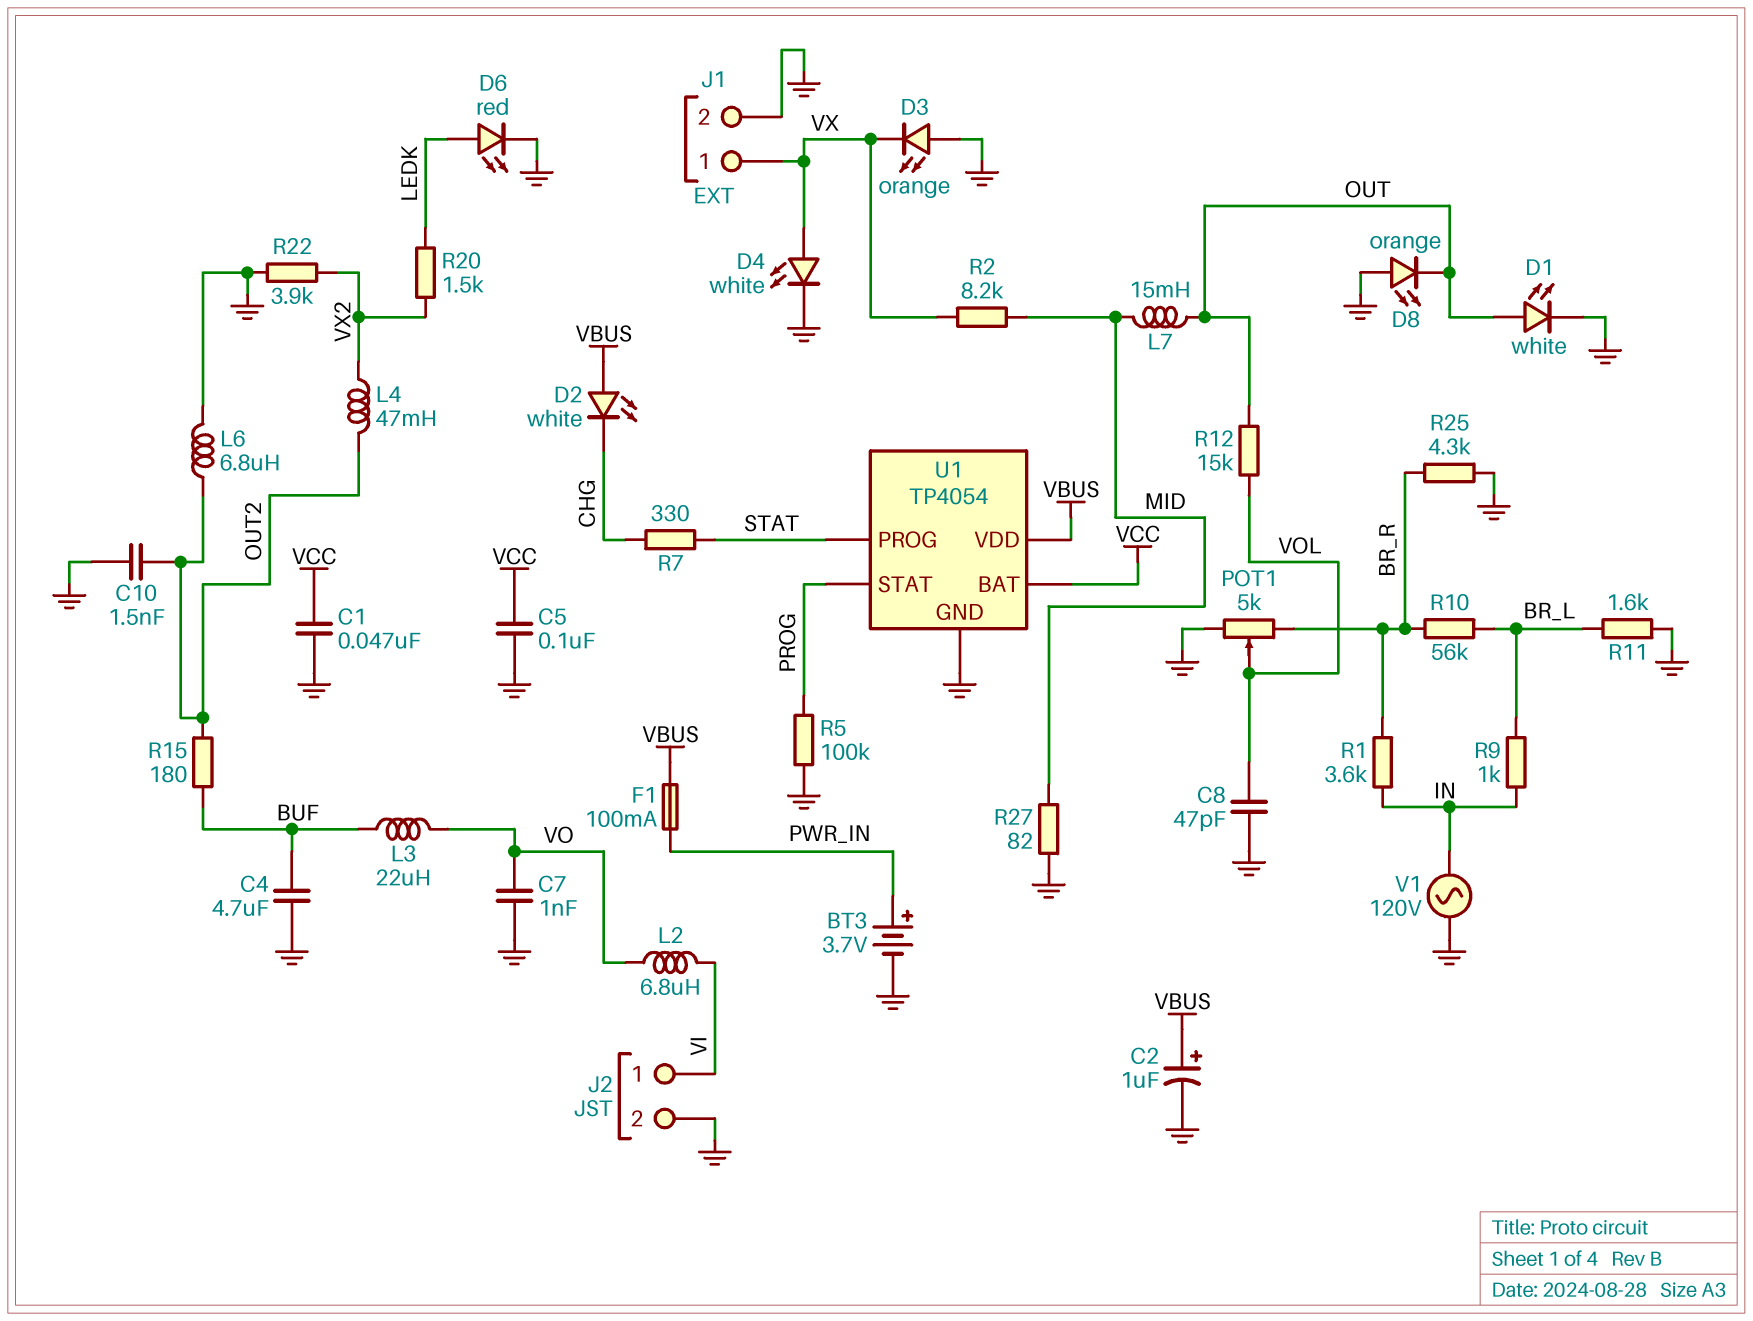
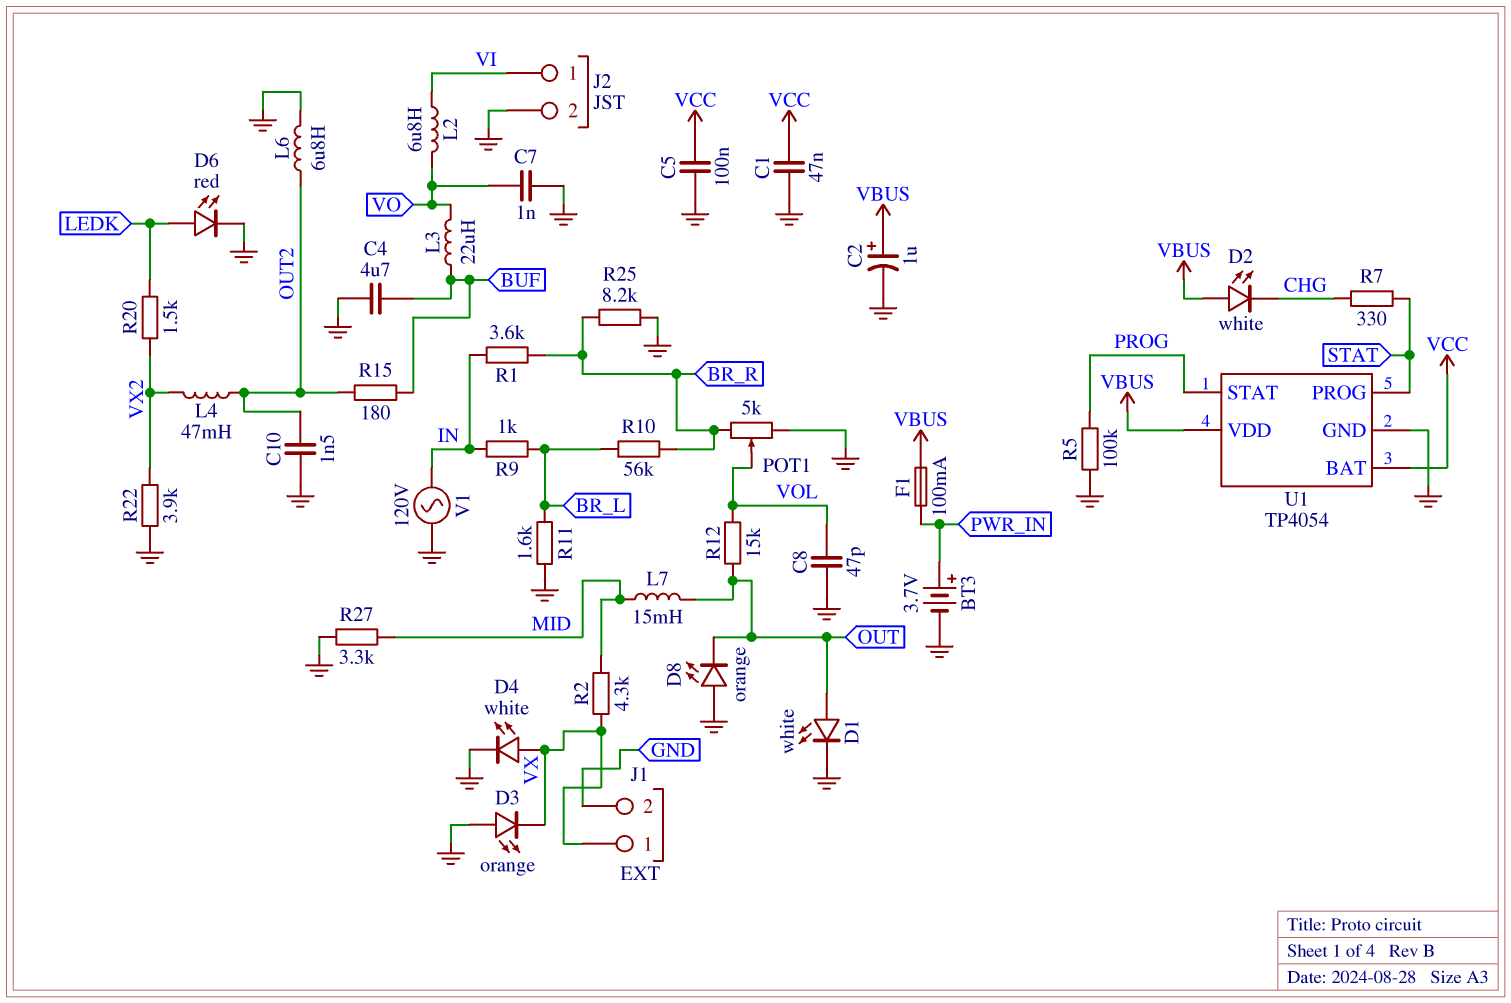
R2: 8.2k (MID, VX) -> 4.3k (MID, VX)
R25: 4.3k (BR_R, GND) -> 8.2k (BR_R, GND)
R27: 82 (GND, MID) -> 3.3k (GND, MID)

